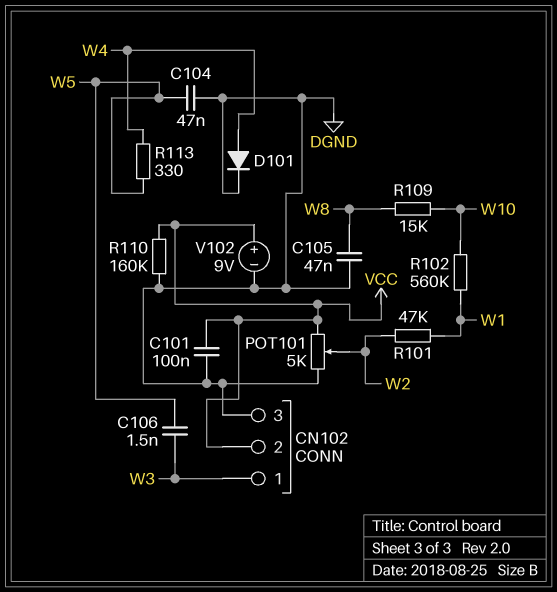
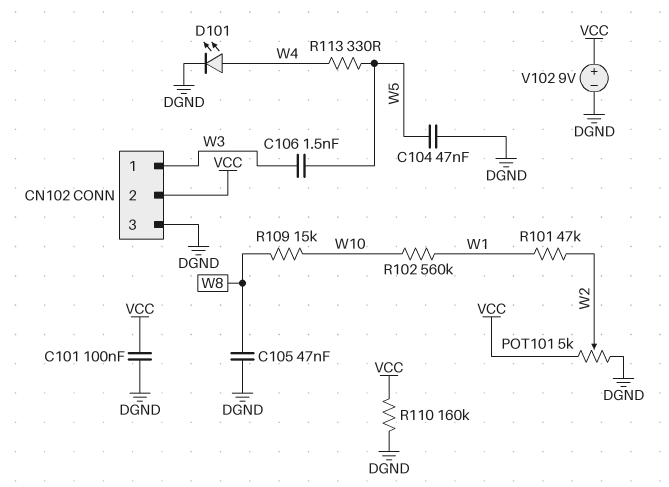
D101: diode (A W4, K DGND) -> LED (A W4, K DGND)

